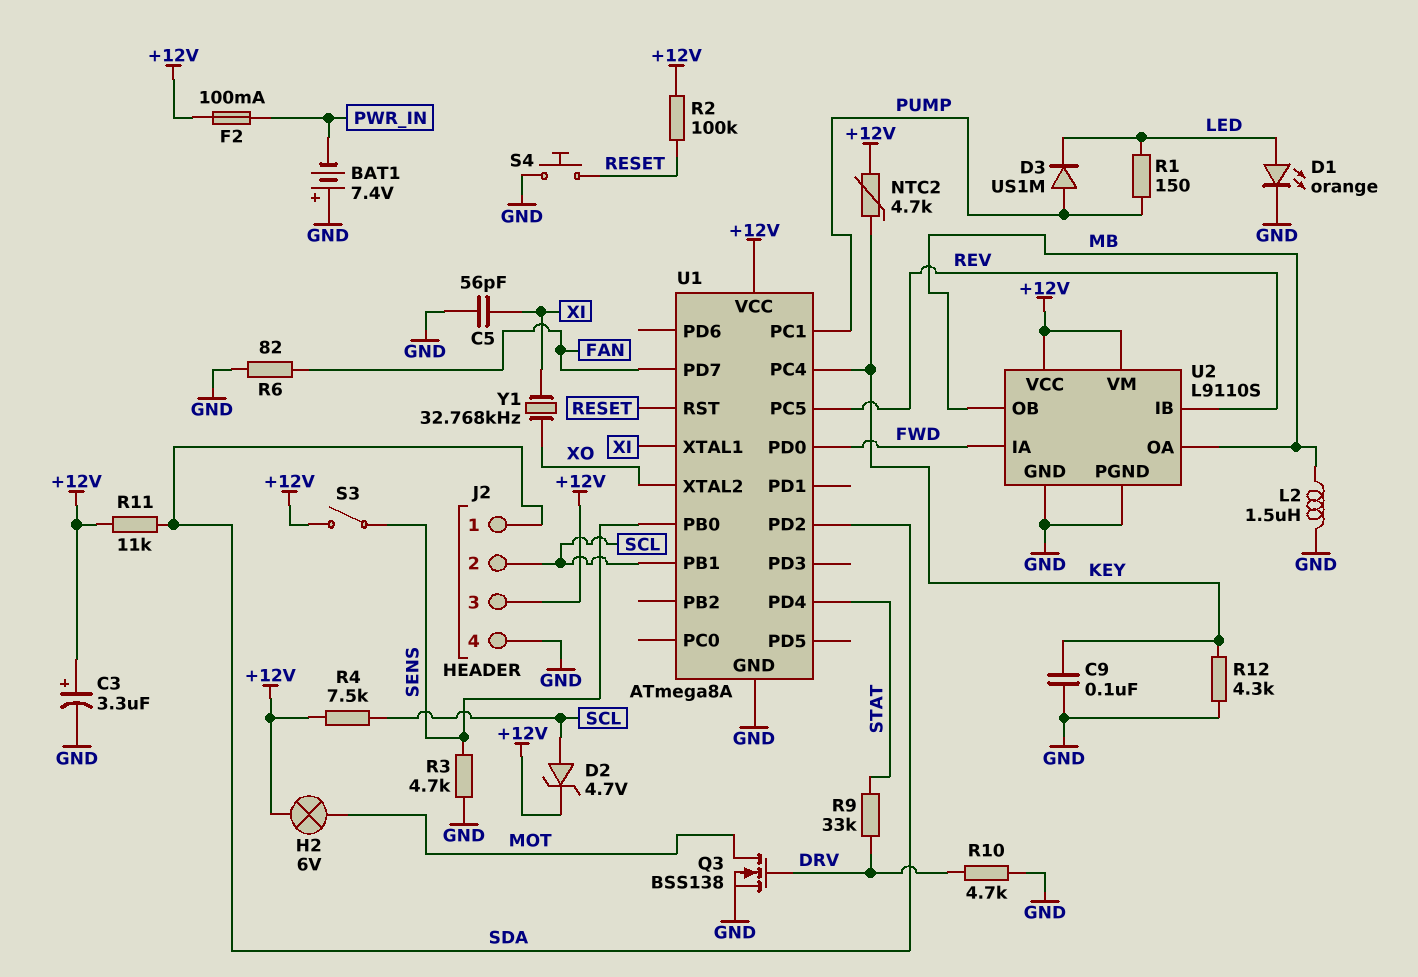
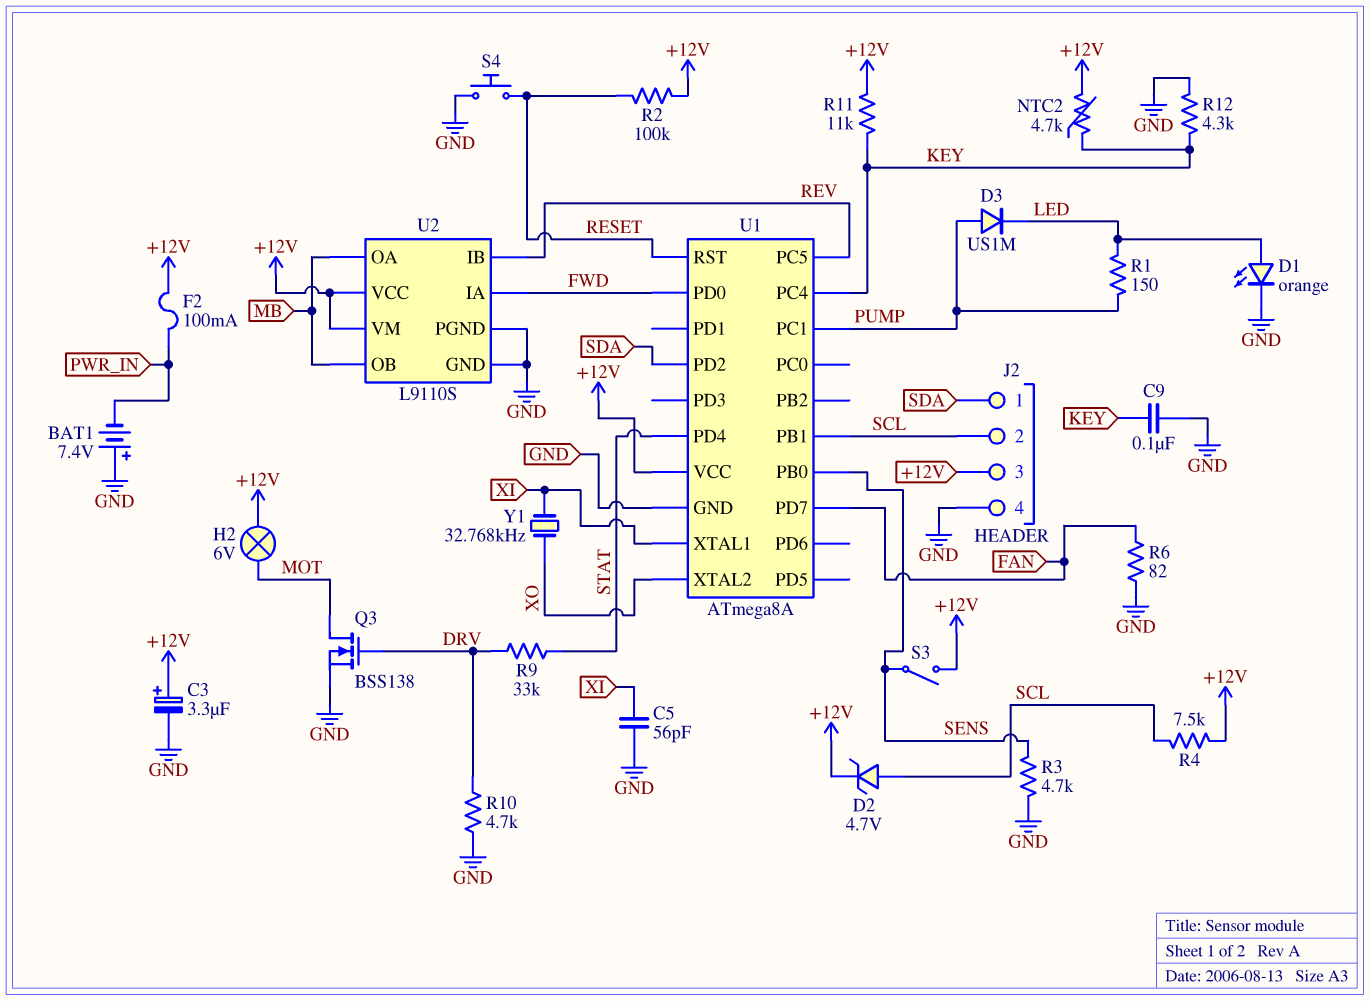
L2: 1.5uH (GND, MB) -> none
R11: 11k (+12V, SDA) -> 11k (+12V, KEY)

